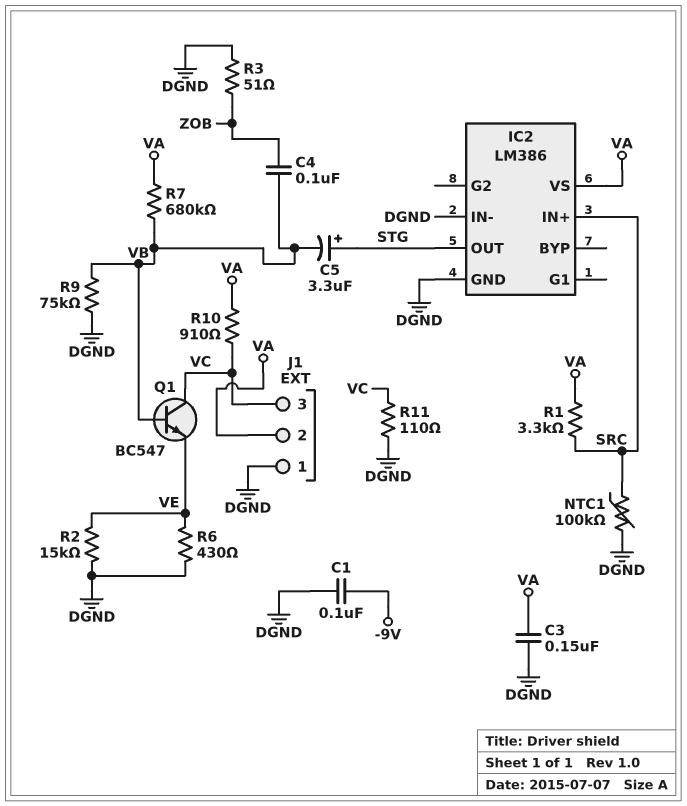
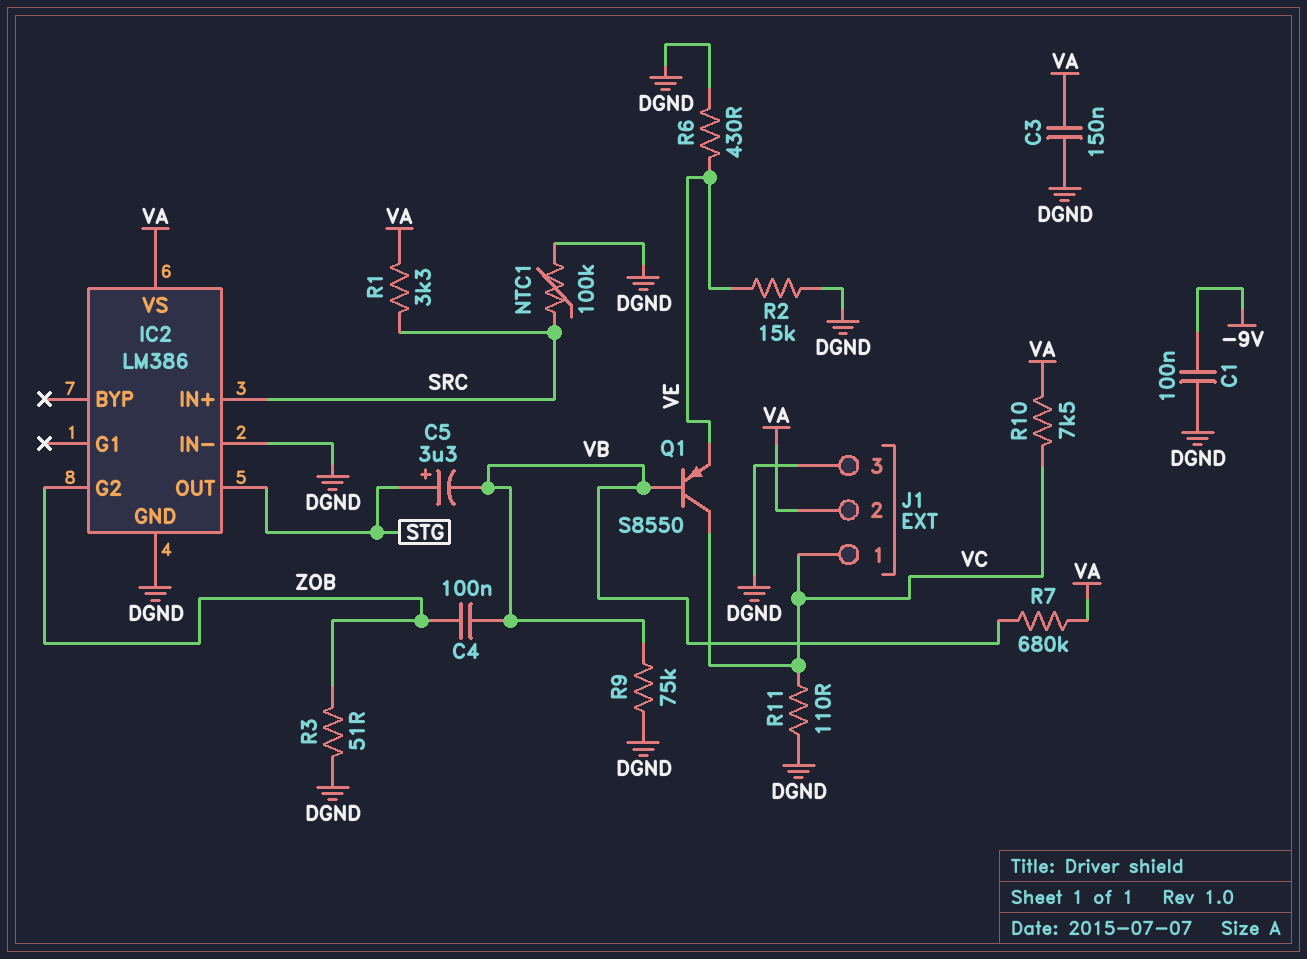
IC2 pin G2: none -> ZOB
J1 pin 1: DGND -> VC
J1 pin 3: VC -> DGND
Q1: NPN BC547 (B VB, C VC, E VE) -> PNP S8550 (B VB, C VC, E VE)
R10: 910 (VA, VC) -> 7.5k (VA, VC)

